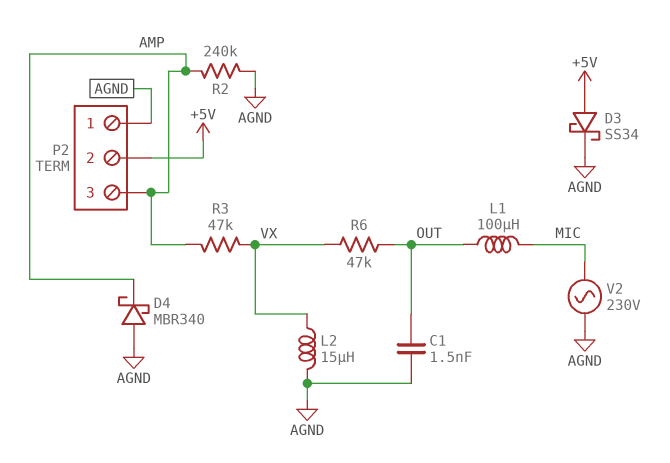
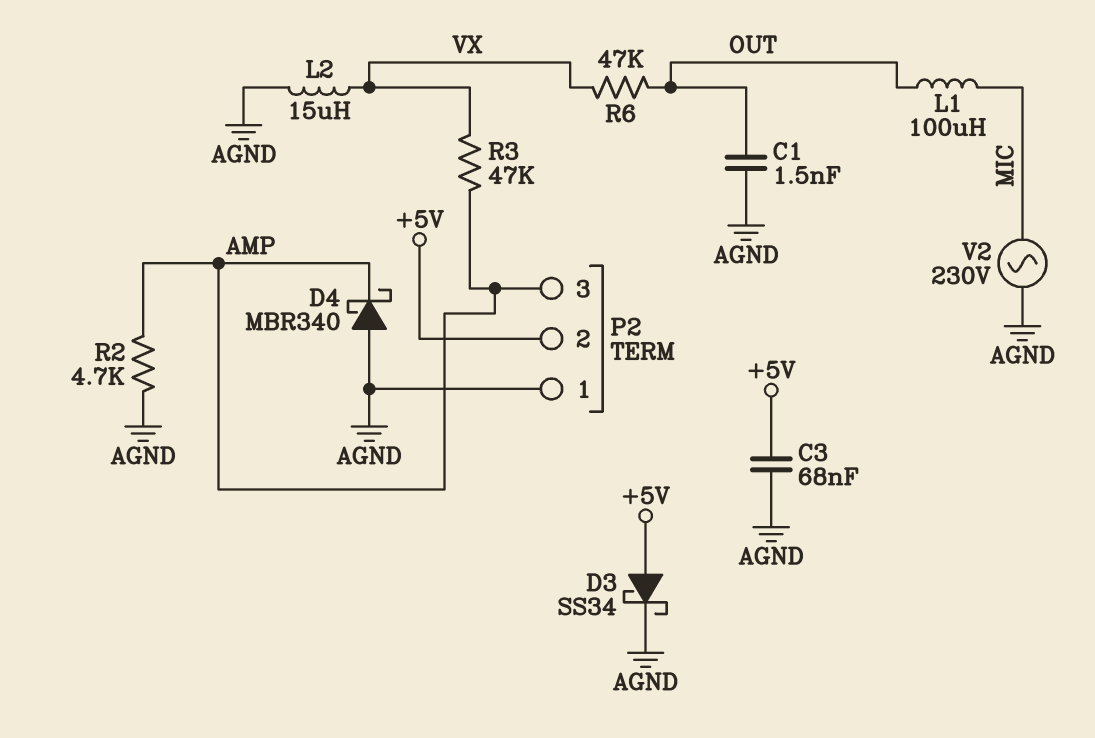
C3: none -> 68nF (+5V, AGND)
R2: 240k (AGND, AMP) -> 4.7k (AGND, AMP)

